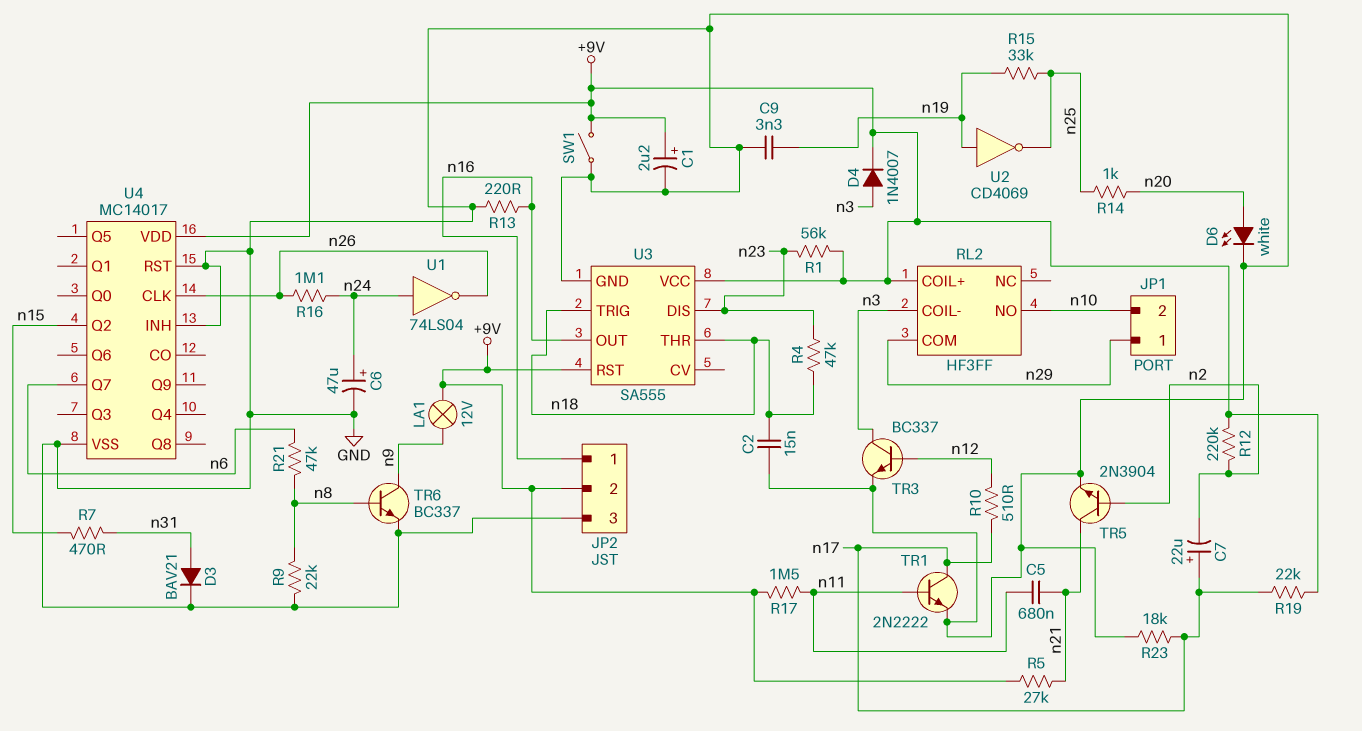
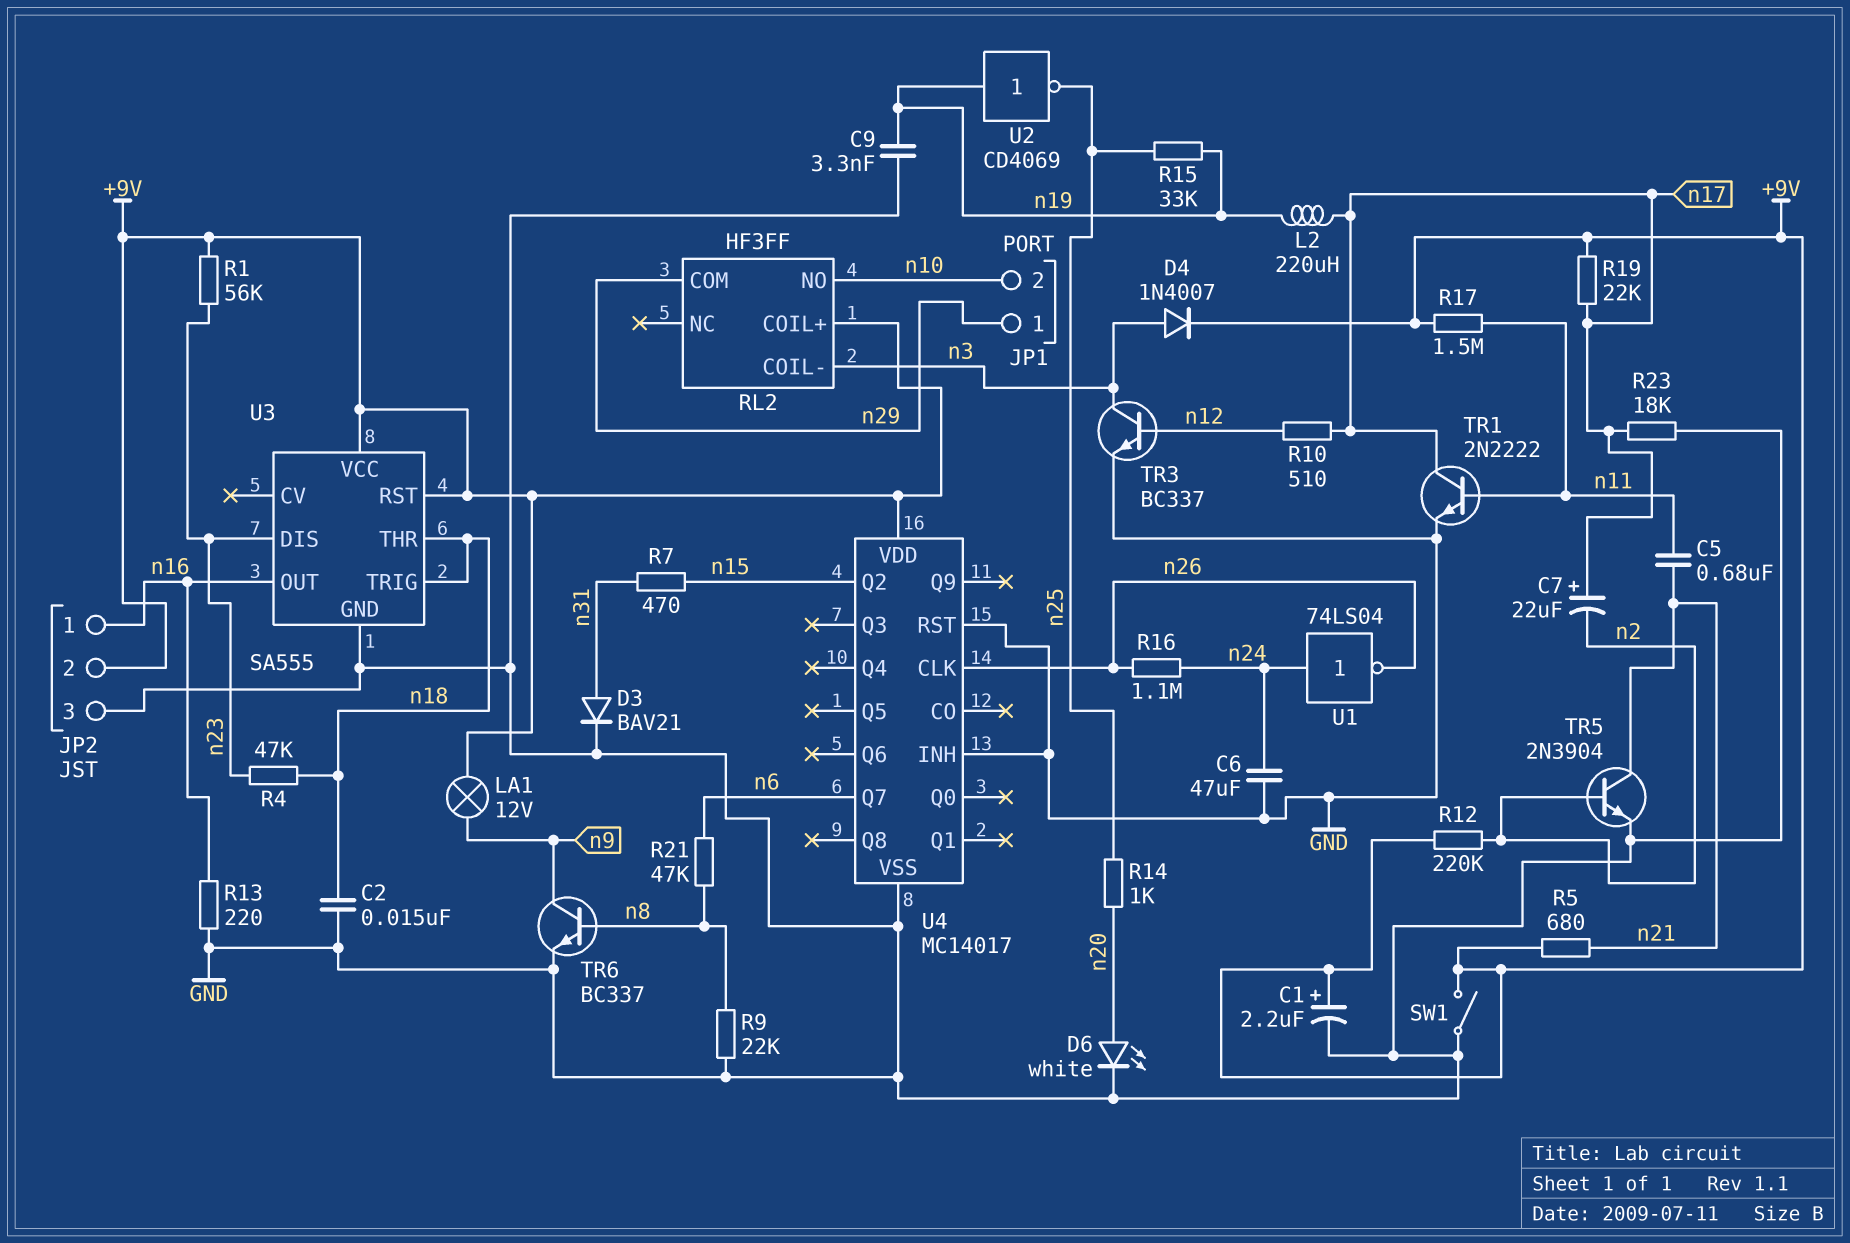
C6: 47uF (plus n24, minus GND) -> 47uF (GND, n24)
L2: none -> 220uH (n17, n19)
R5: 27k (+9V, n21) -> 680 (+9V, n21)

